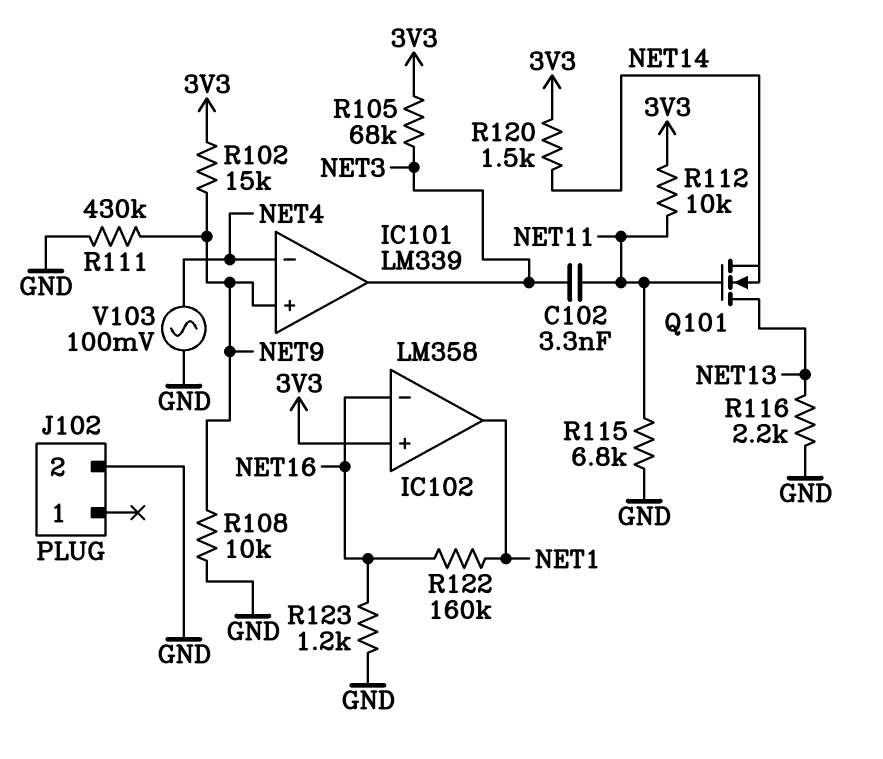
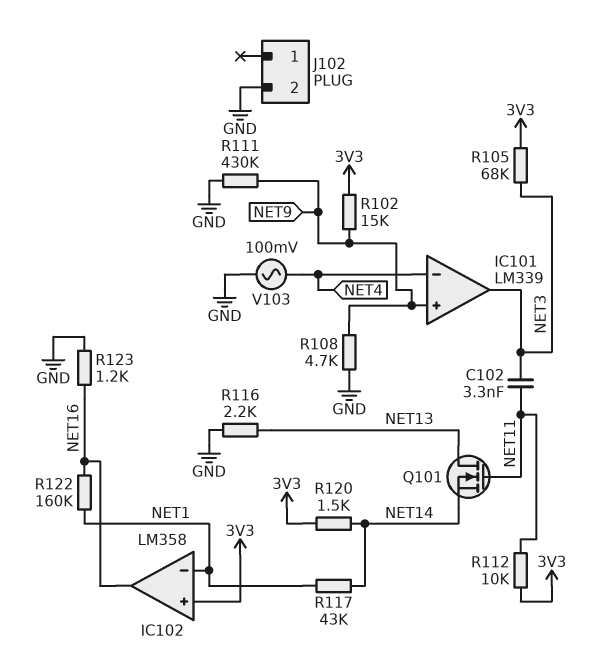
IC102 pin in-: NET16 -> NET1
IC102 pin out: NET1 -> NET16
R108: 10k (GND, NET9) -> 4.7k (GND, NET9)
R115: 6.8k (GND, NET11) -> none
R117: none -> 43k (NET1, NET14)

